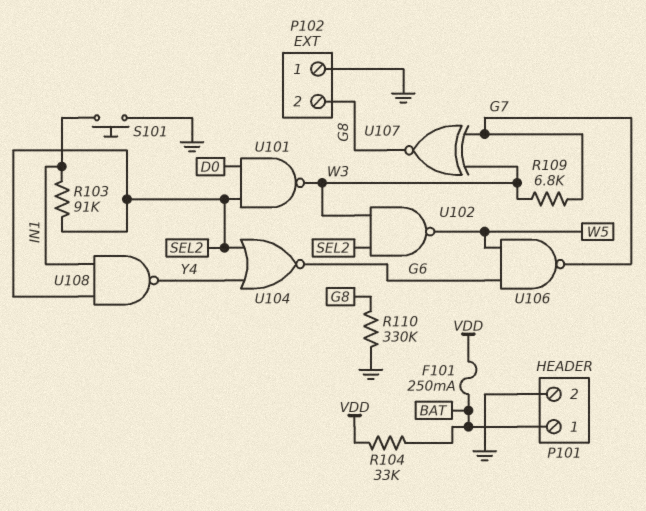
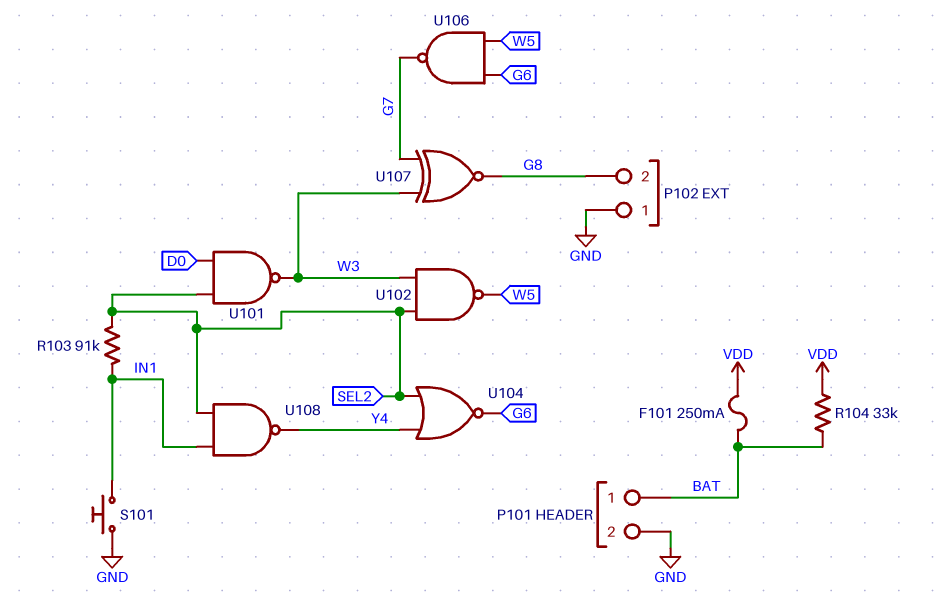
R109: 6.8k (G7, W3) -> none
R110: 330k (G8, GND) -> none

